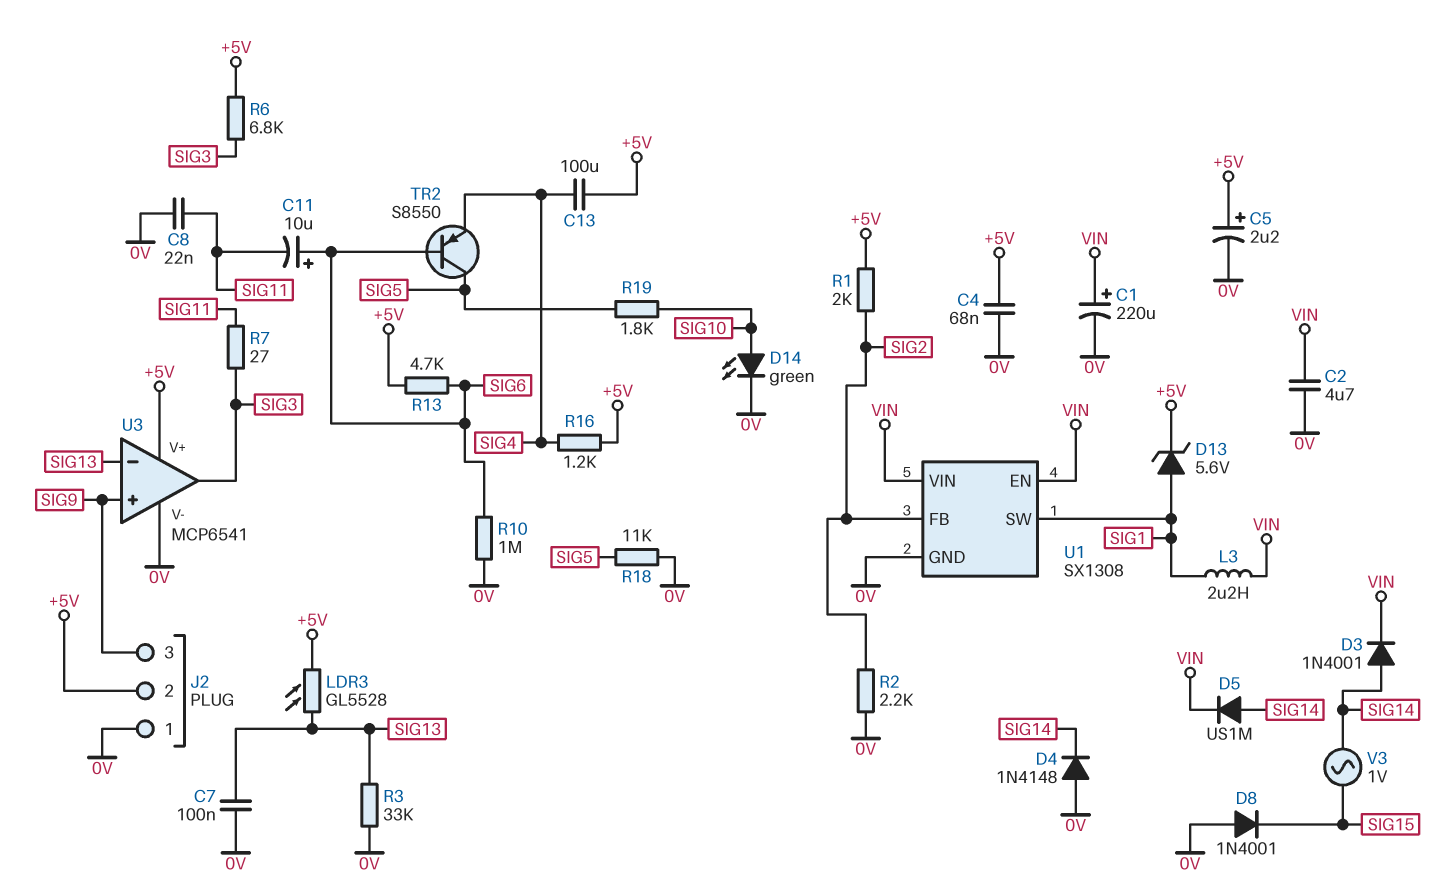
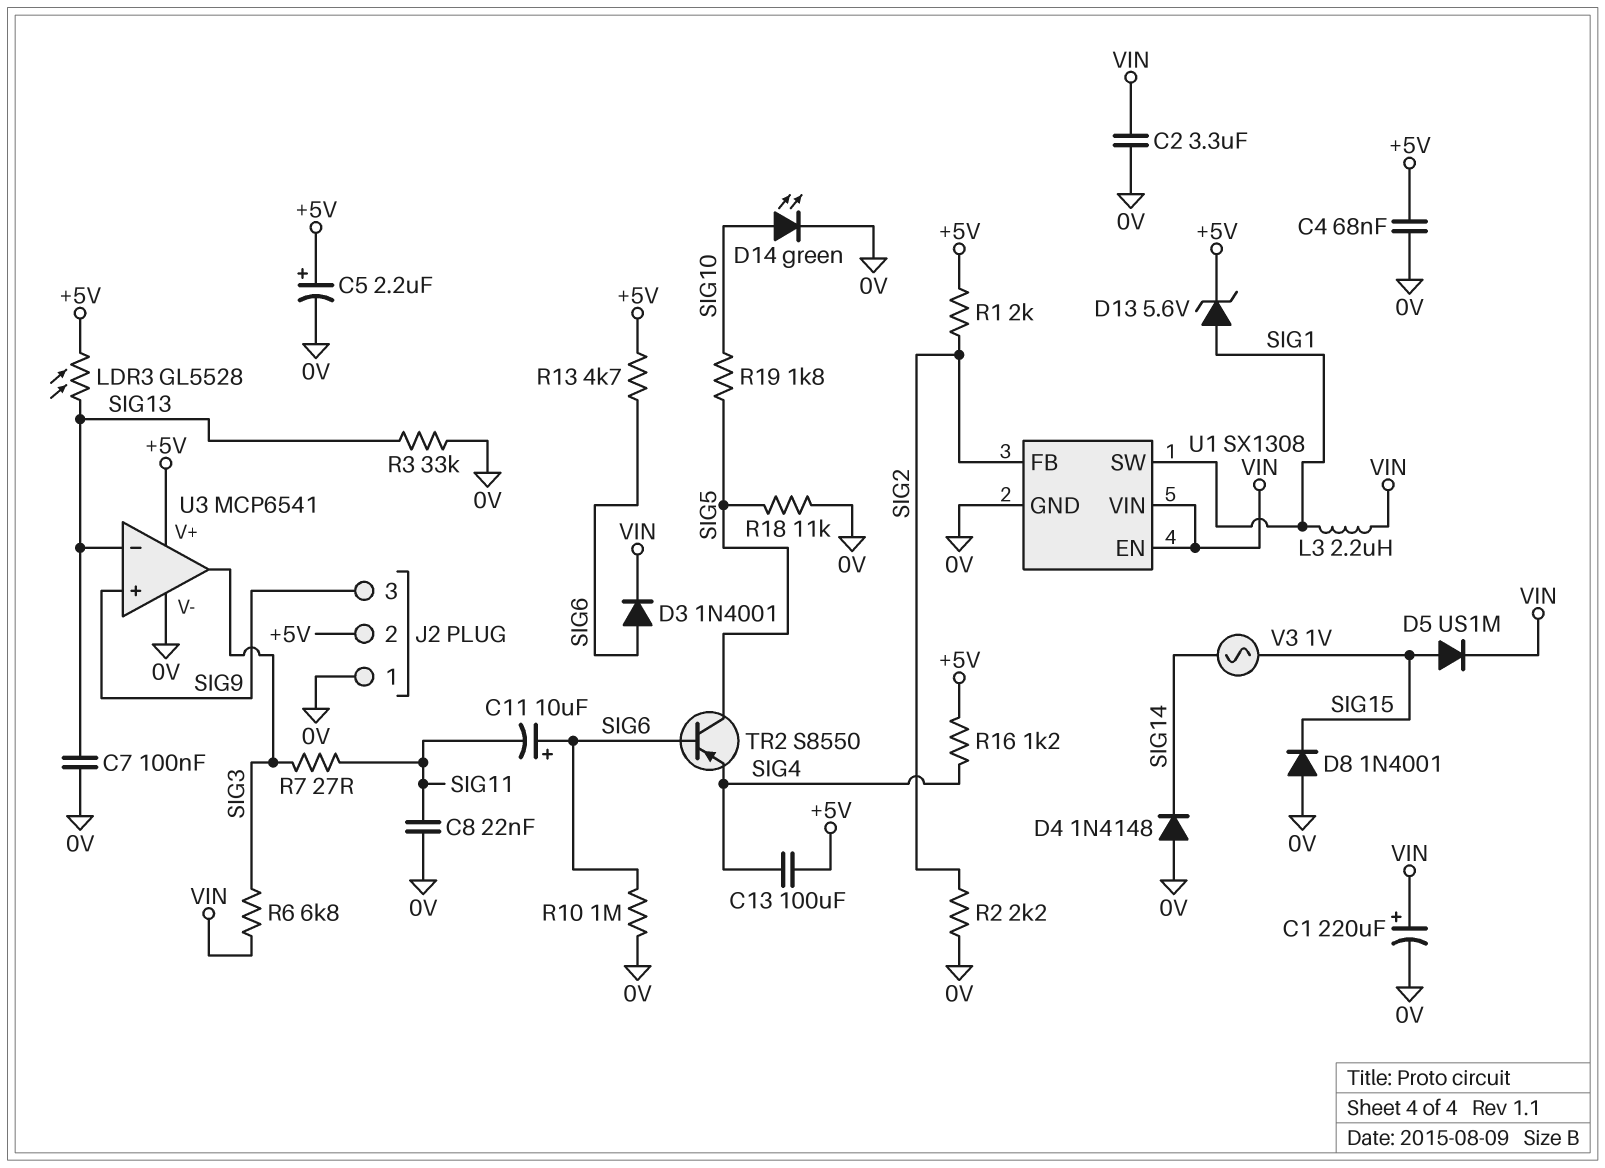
C2: 4.7uF (0V, VIN) -> 3.3uF (0V, VIN)
D3: diode 1N4001 (A SIG14, K VIN) -> diode 1N4001 (A SIG6, K VIN)
D5: diode US1M (A SIG14, K VIN) -> diode US1M (A SIG15, K VIN)
R6: 6.8k (+5V, SIG3) -> 6.8k (SIG3, VIN)

